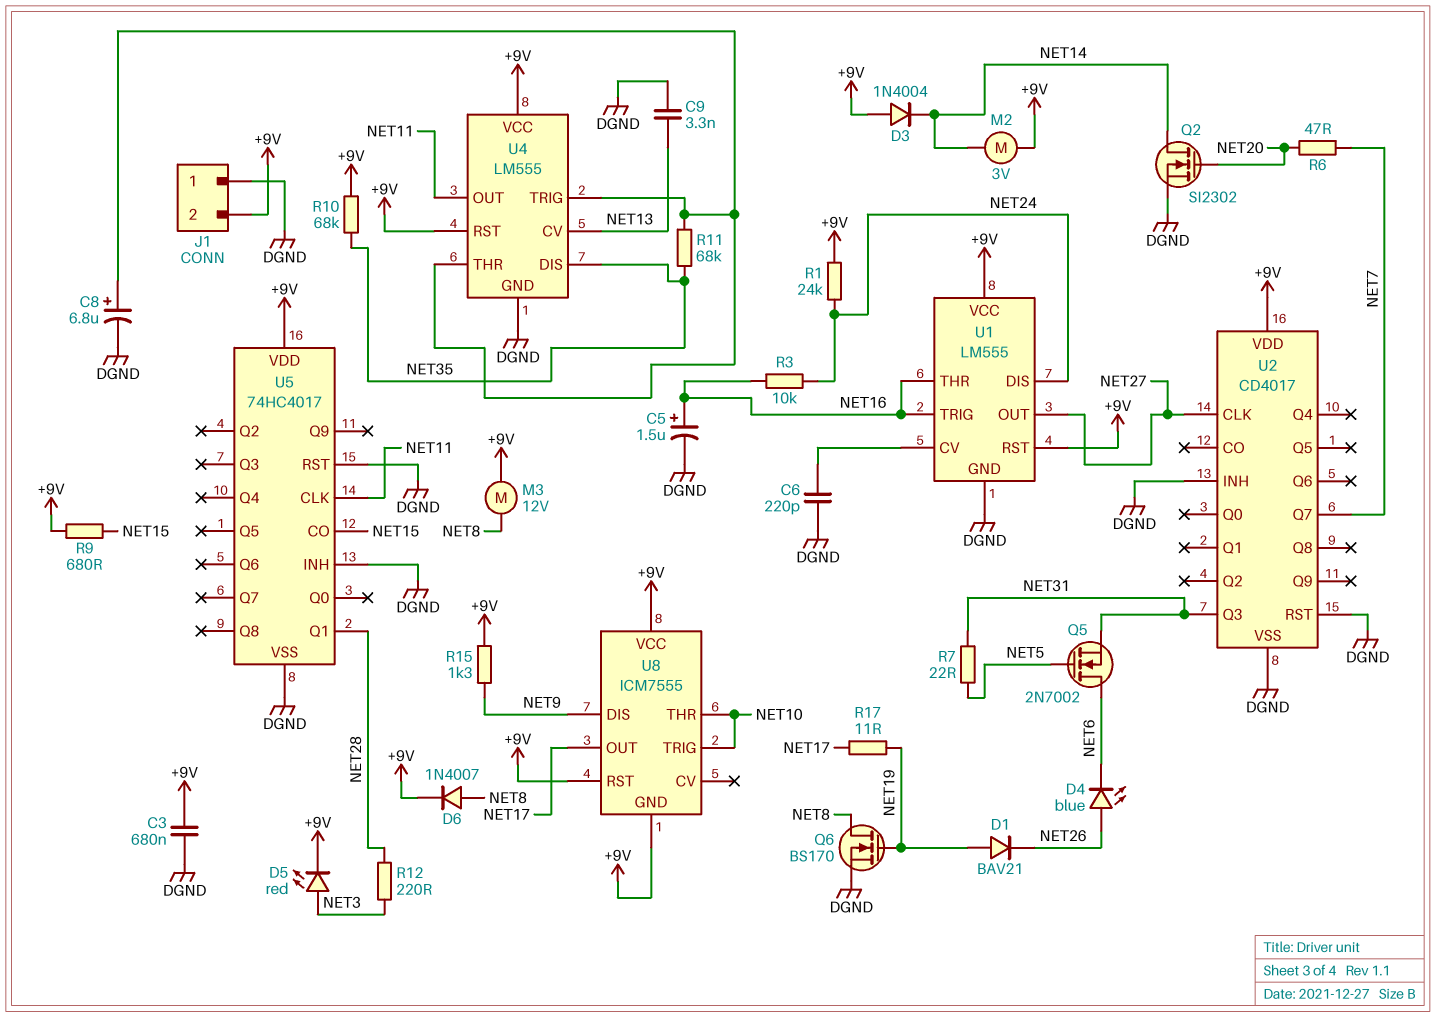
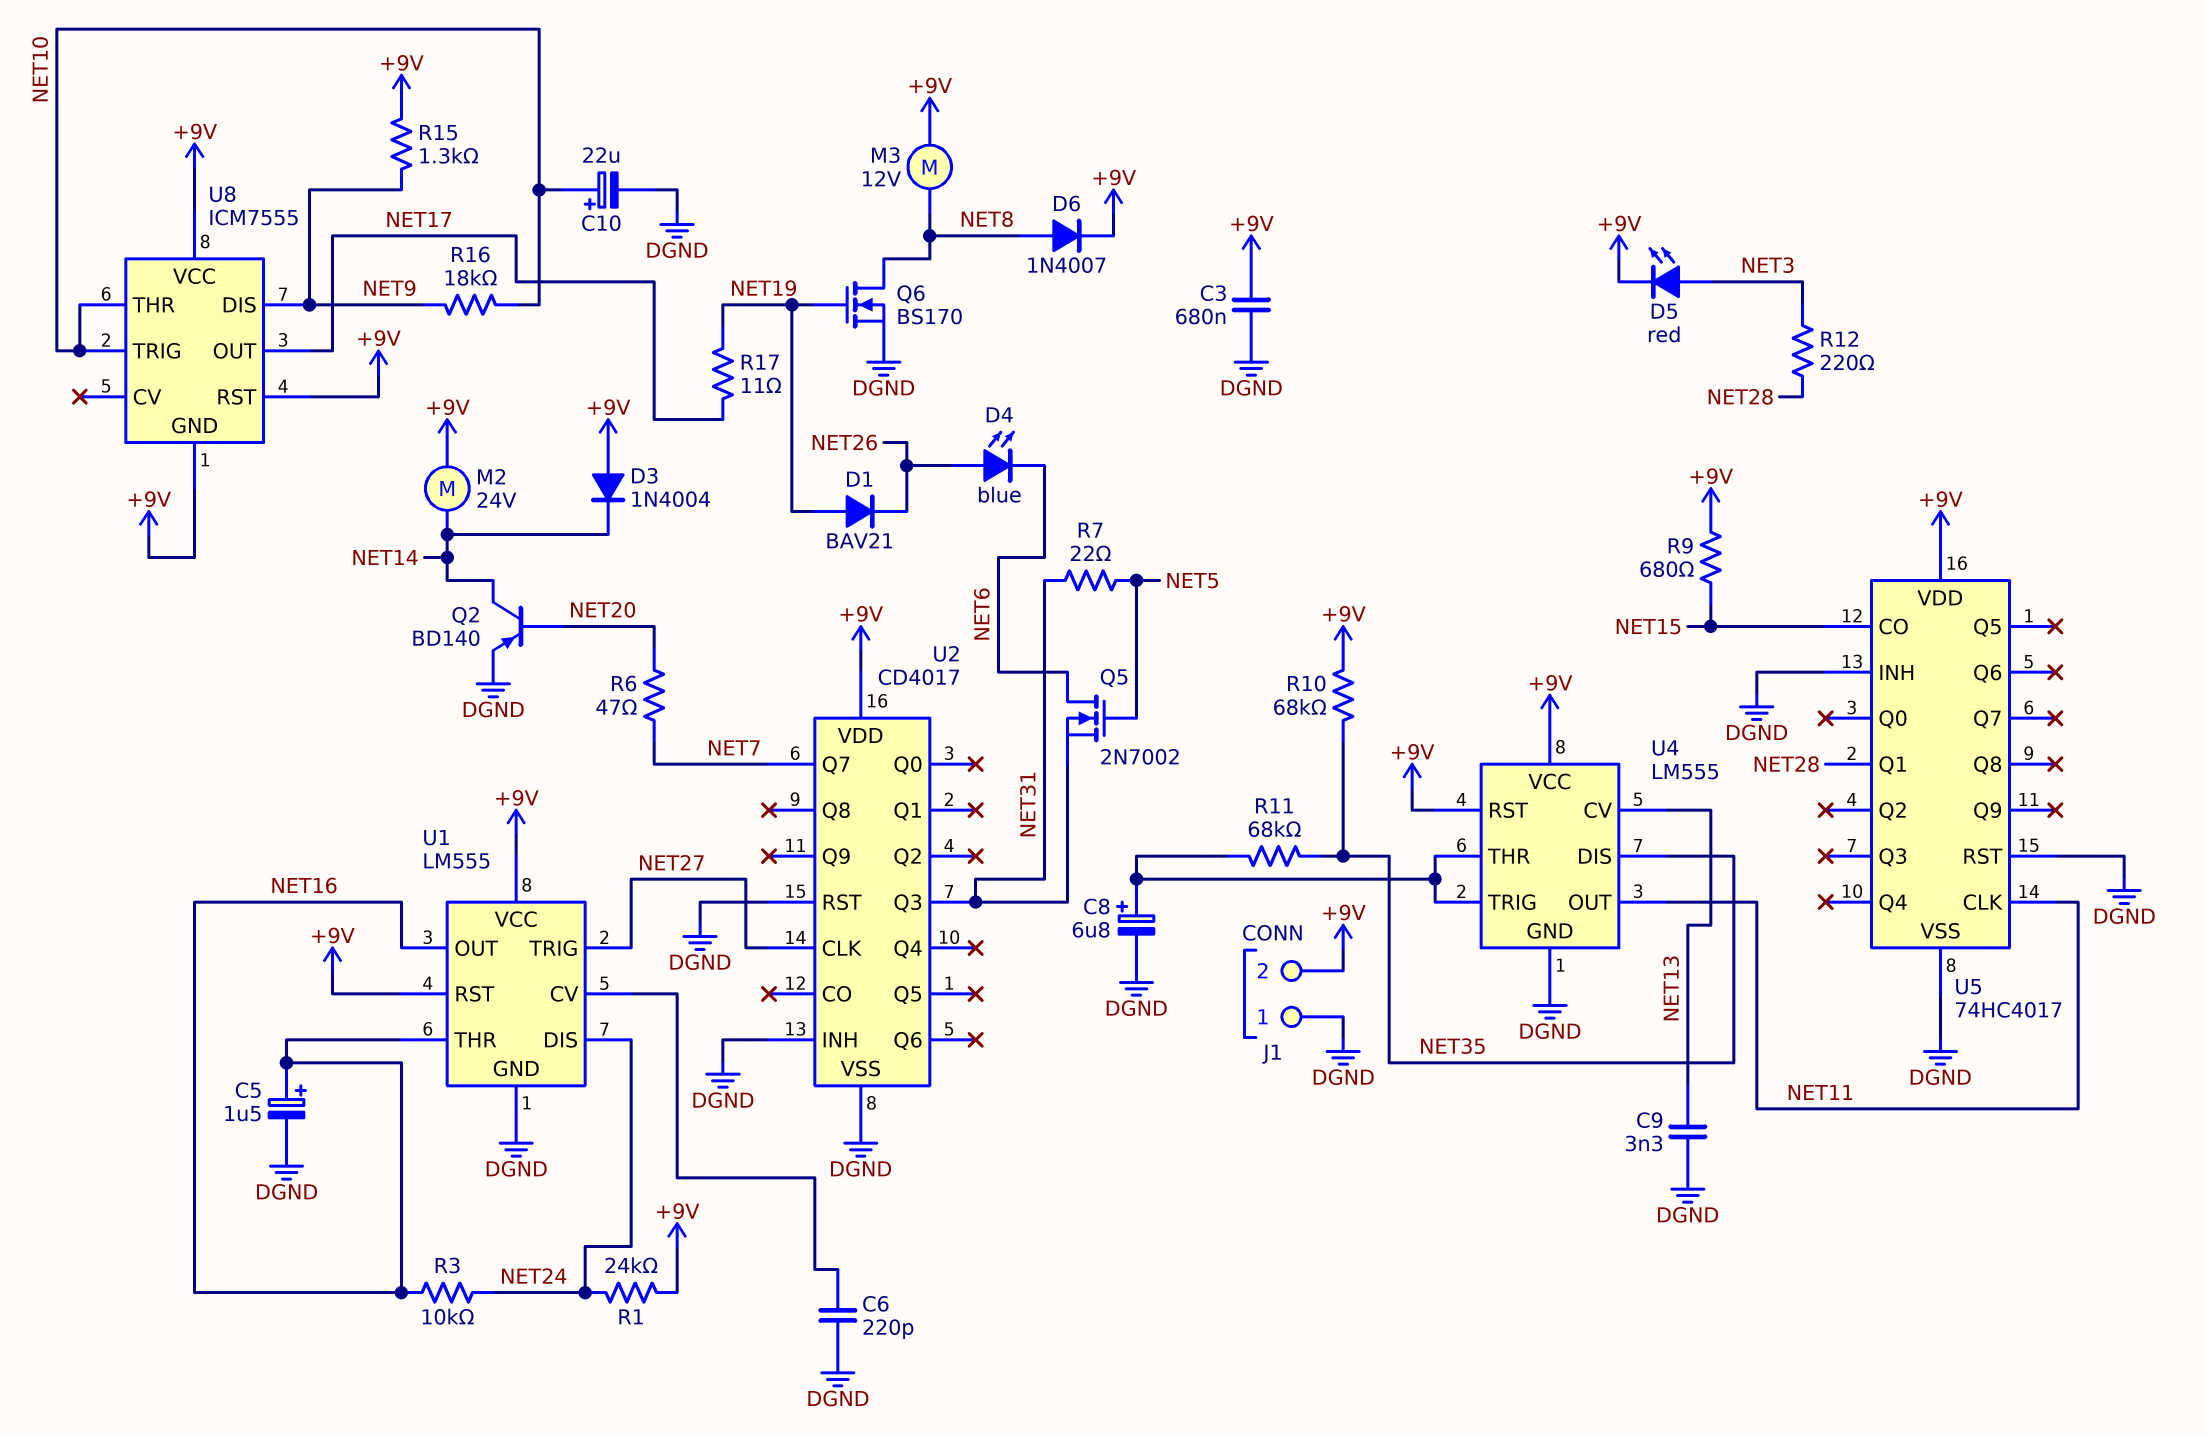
C10: none -> 22uF (plus NET10, minus DGND)
M2: motor 3V (+9V, NET14) -> motor 24V (+9V, NET14)
Q2: NMOS SI2302 (G NET20, D NET14, S DGND) -> PNP BD140 (B NET20, C NET14, E DGND)
R16: none -> 18k (NET9, NET10)
U1 pin OUT: NET27 -> NET16
U1 pin TRIG: NET16 -> NET27

